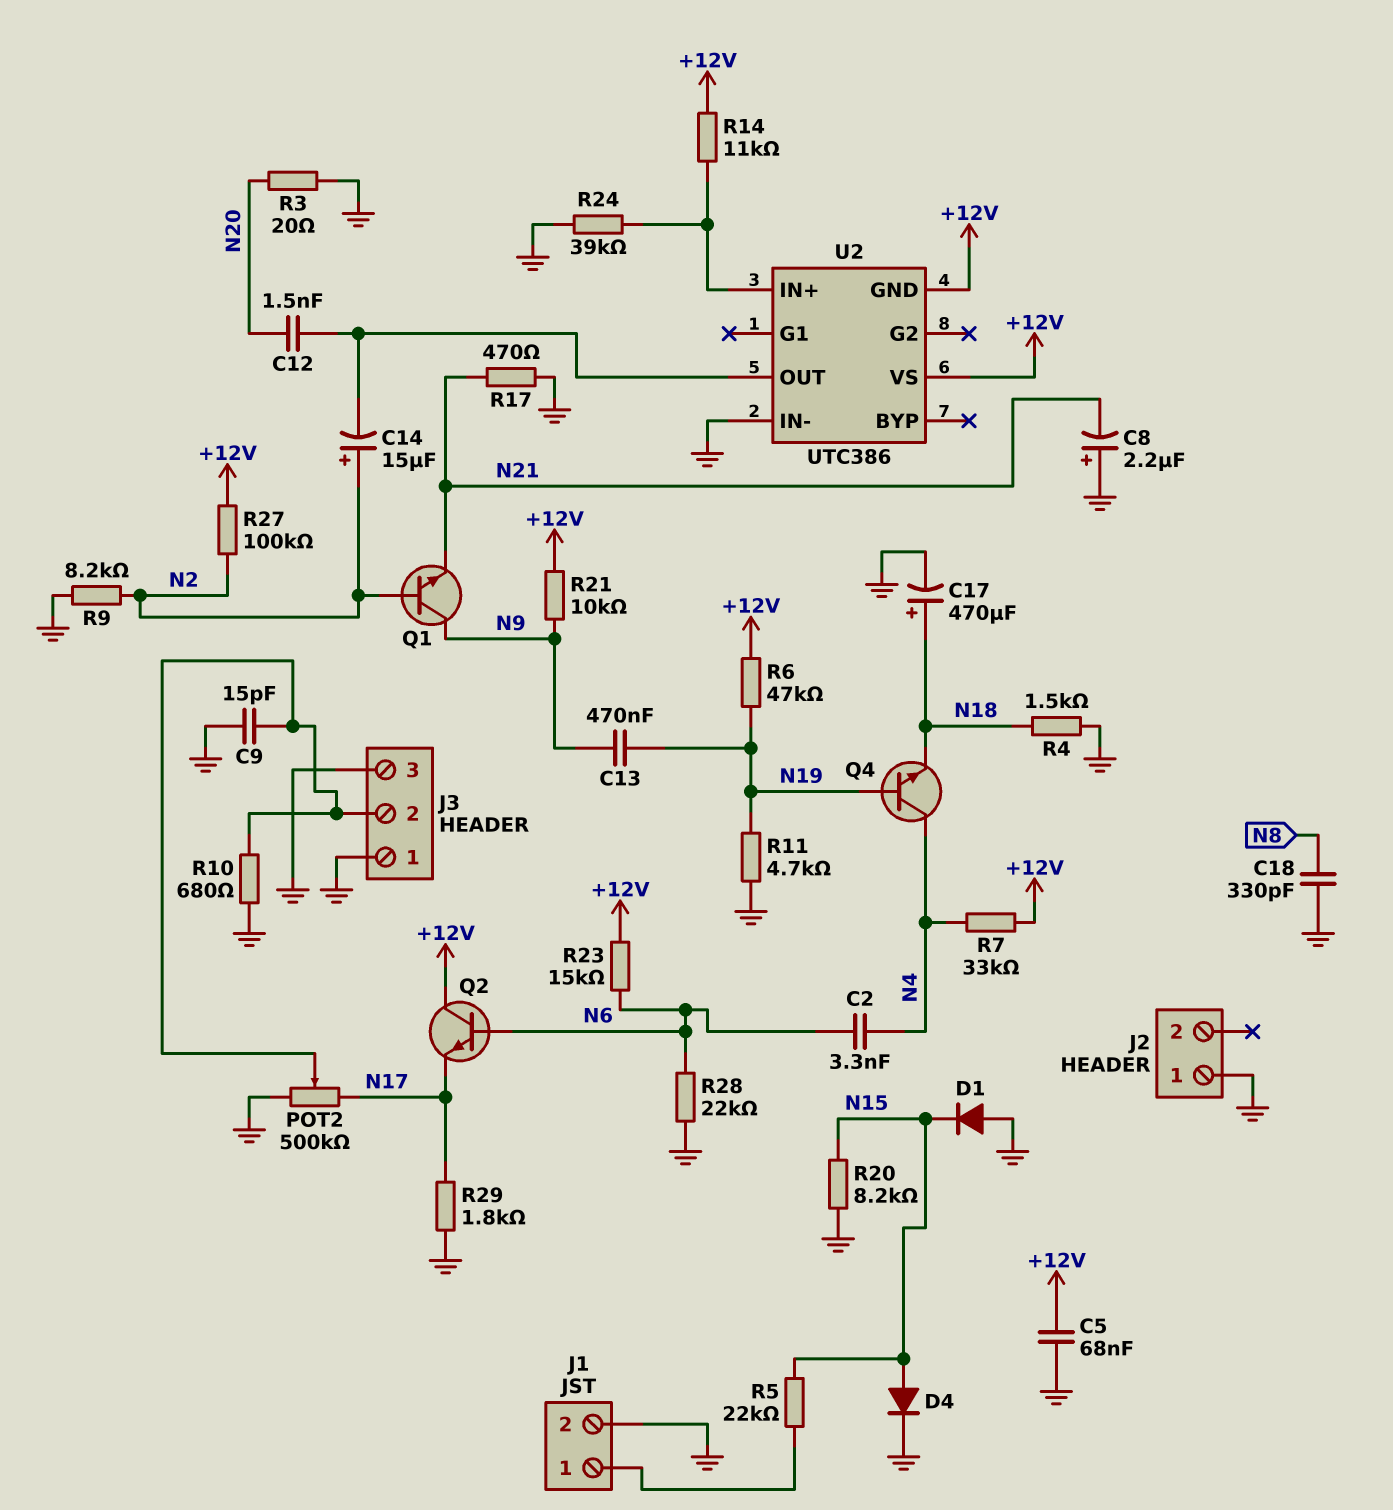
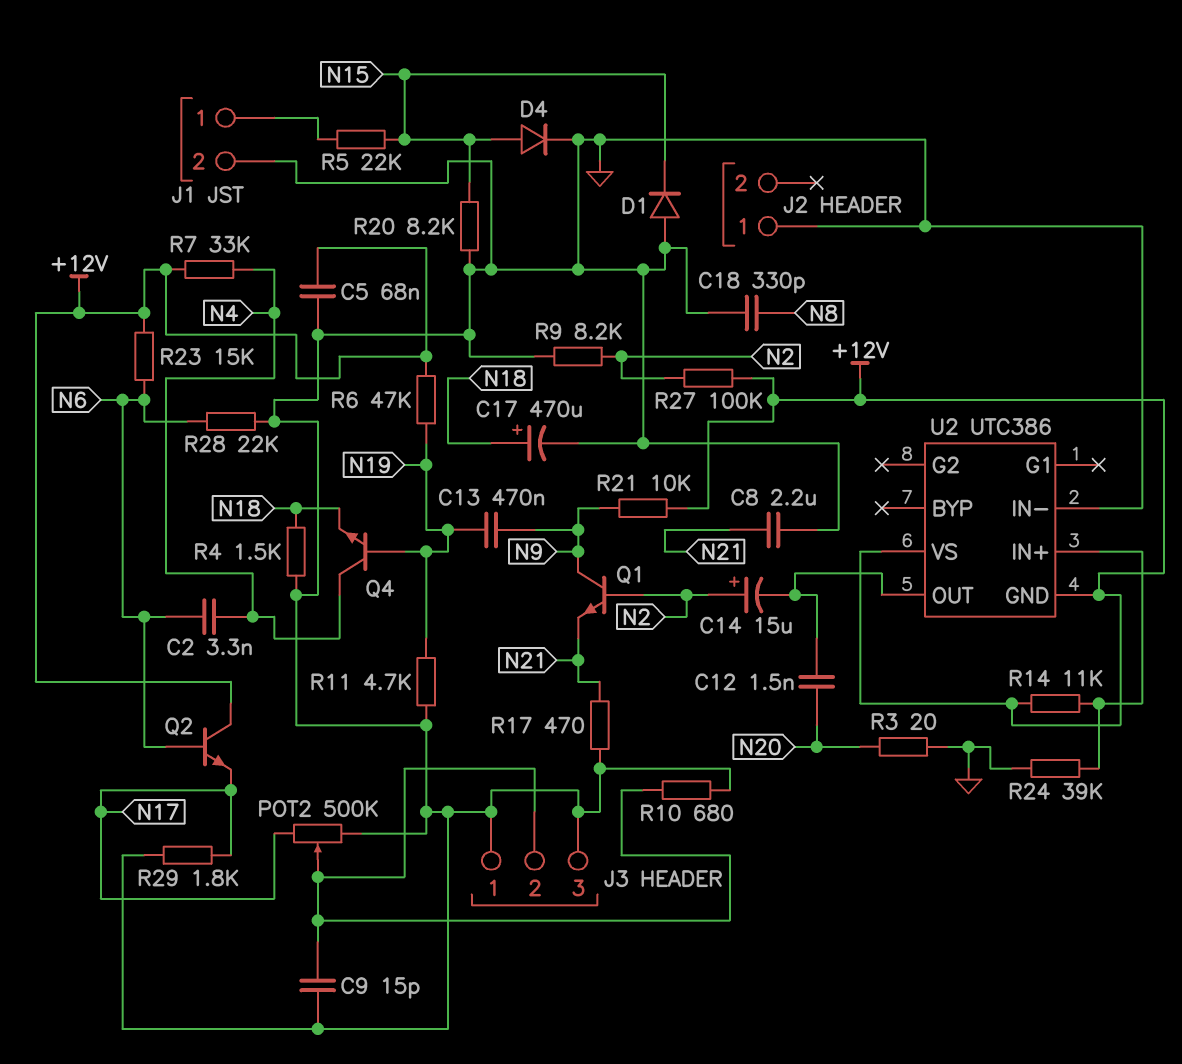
C8: 2.2uF (plus GND, minus N21) -> 2.2uF (GND, N21)

